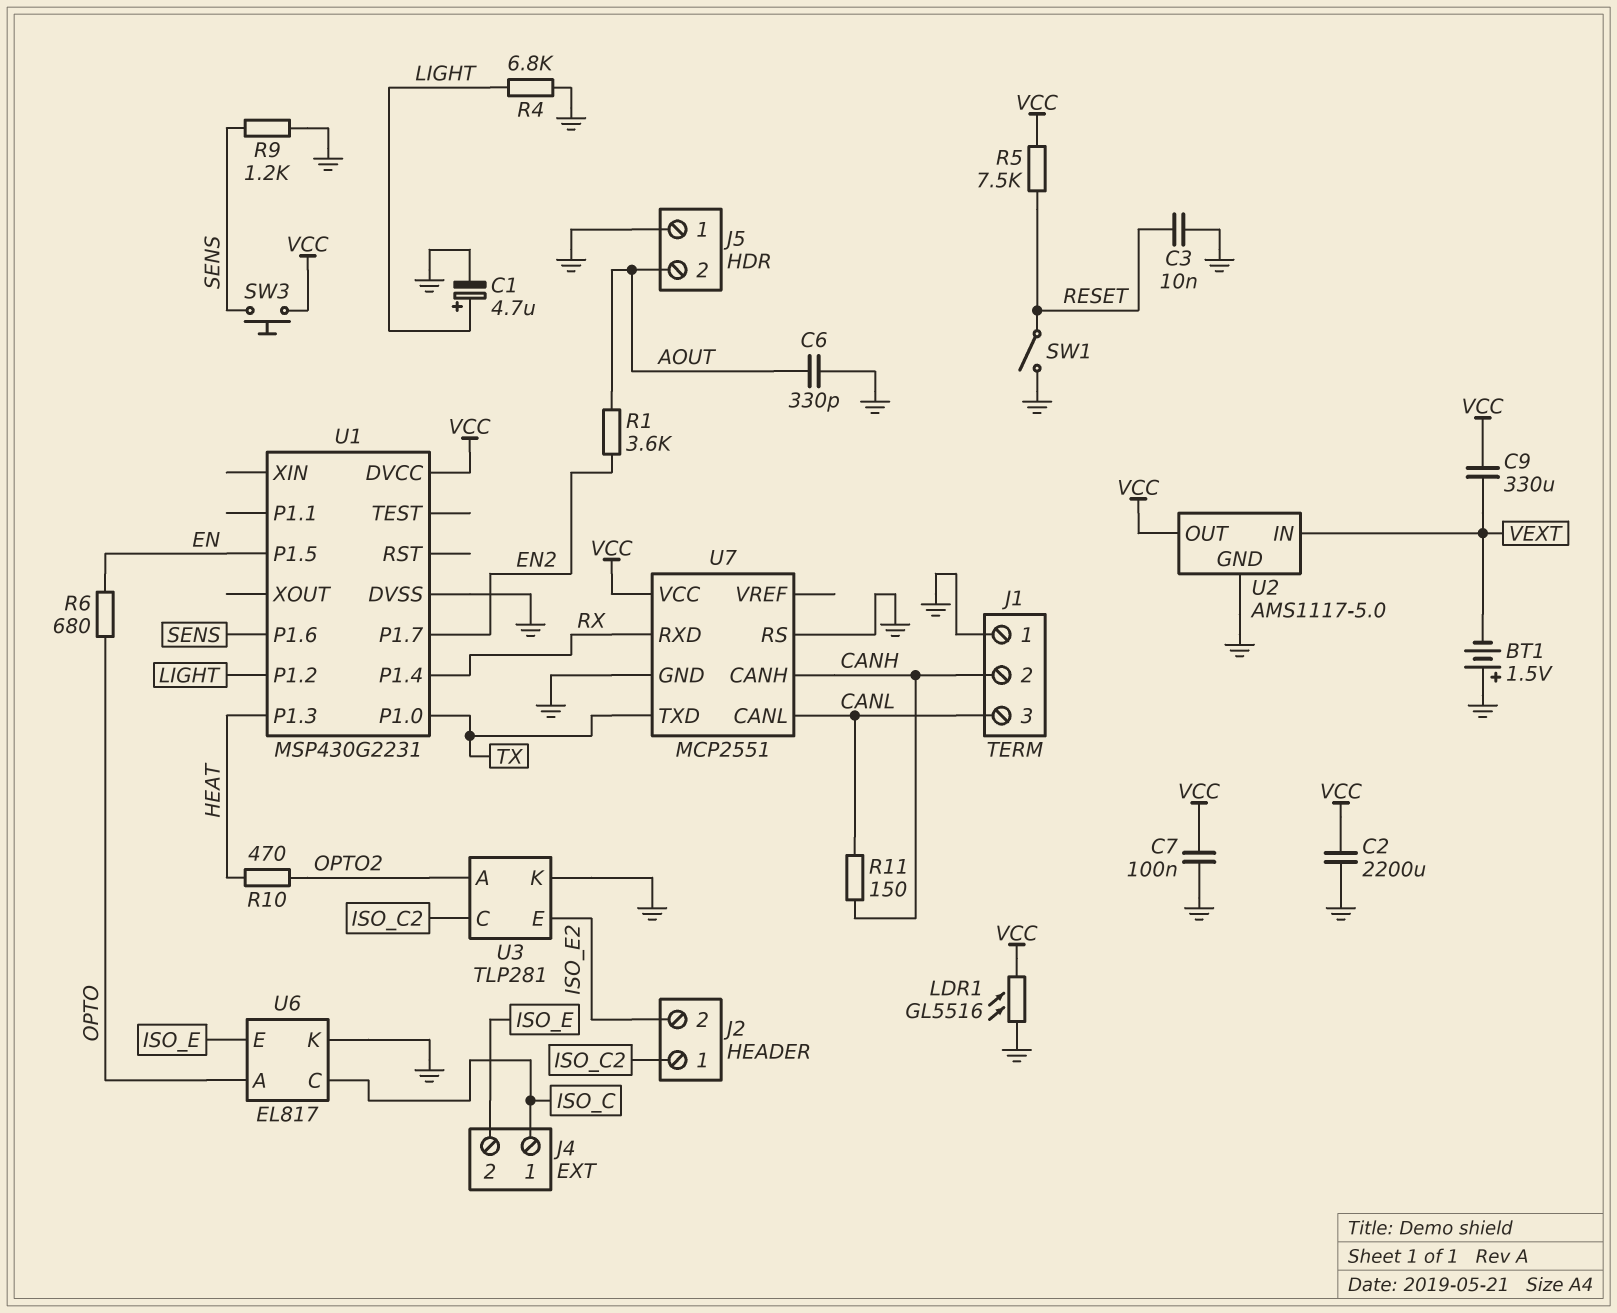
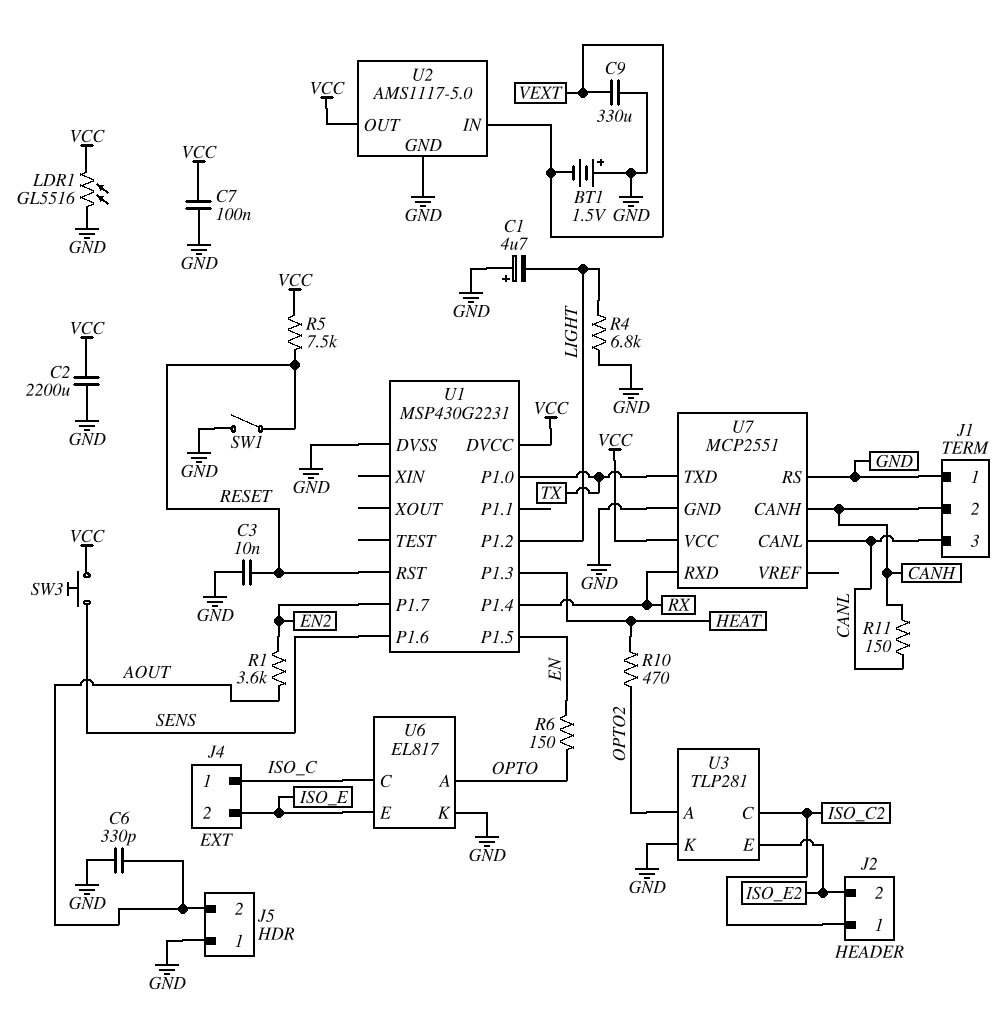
C1: 4.7uF (plus LIGHT, minus GND) -> 4.7uF (plus GND, minus LIGHT)
C9: 330uF (VCC, VEXT) -> 330uF (GND, VEXT)
R6: 680 (EN, OPTO) -> 150 (EN, OPTO)
R9: 1.2k (GND, SENS) -> none
U1 pin RST: none -> RESET

